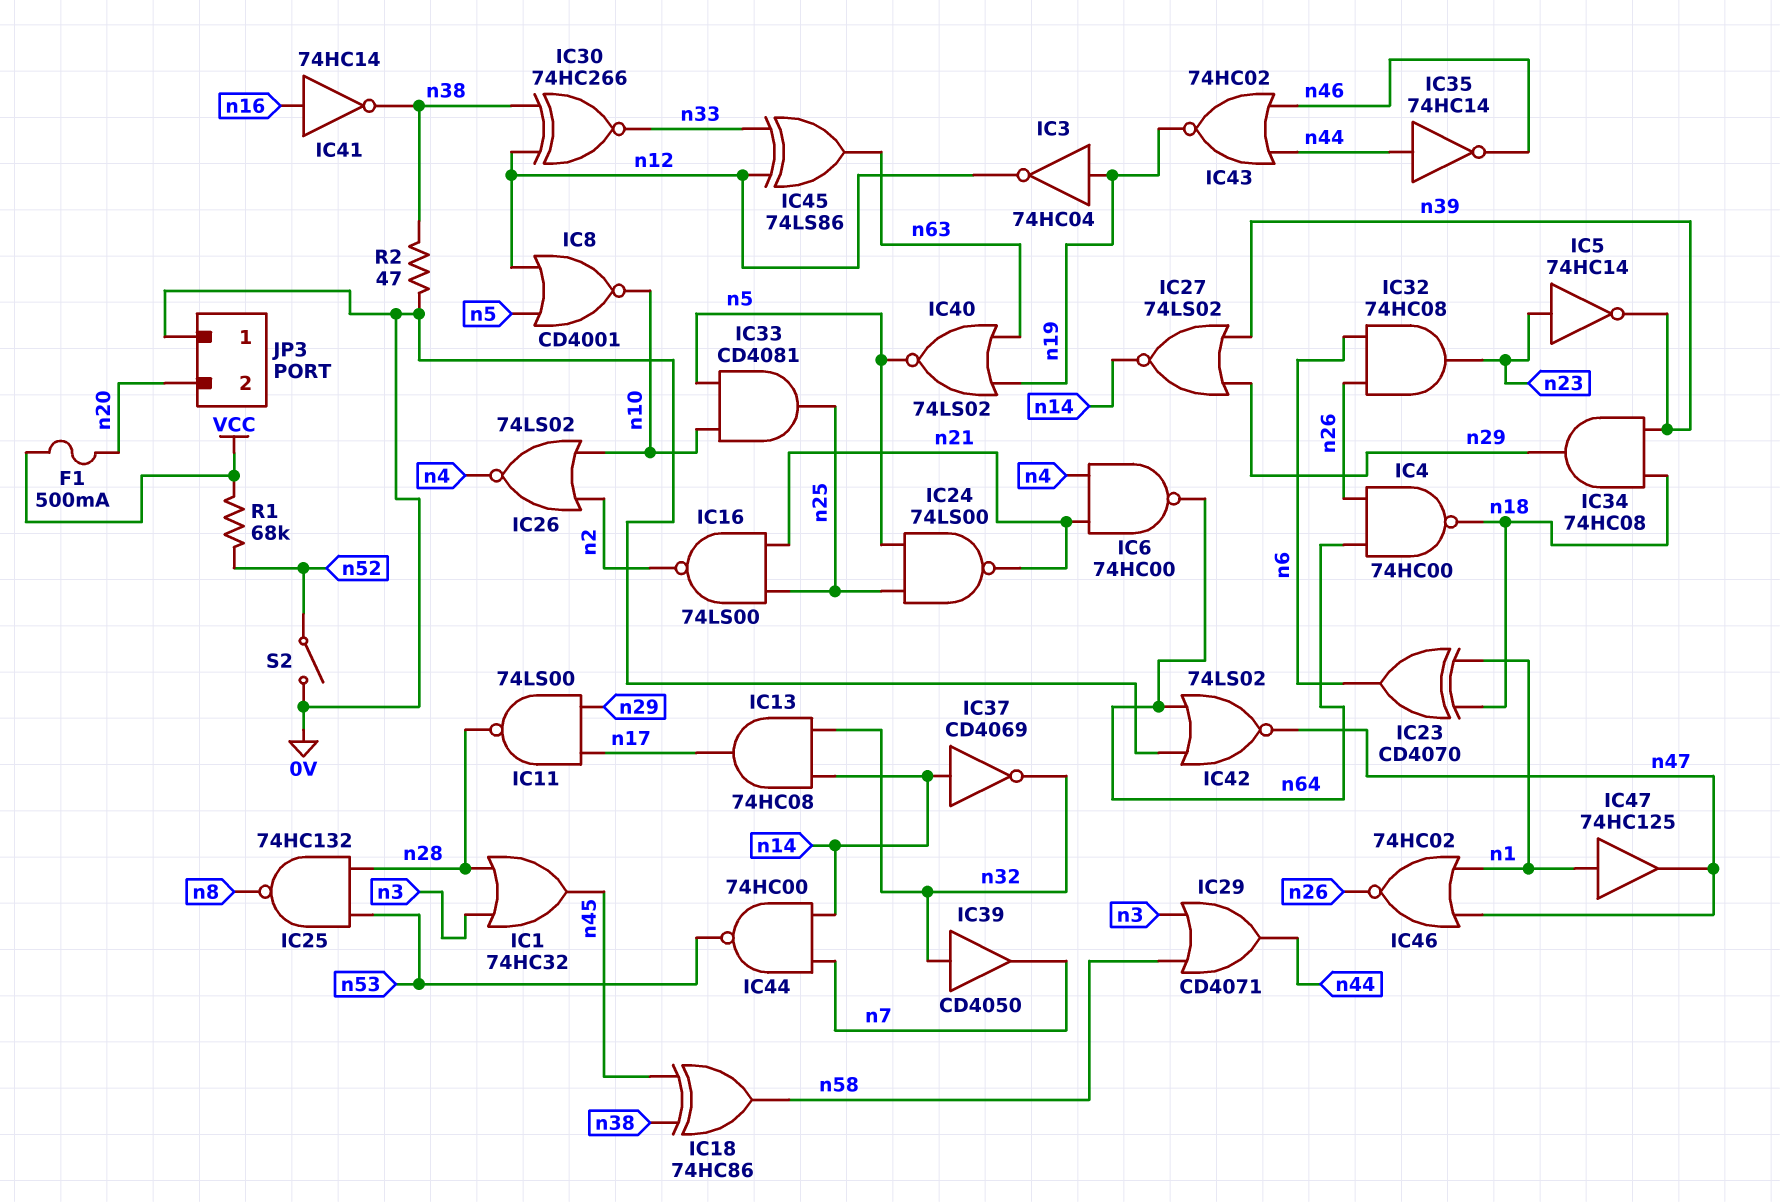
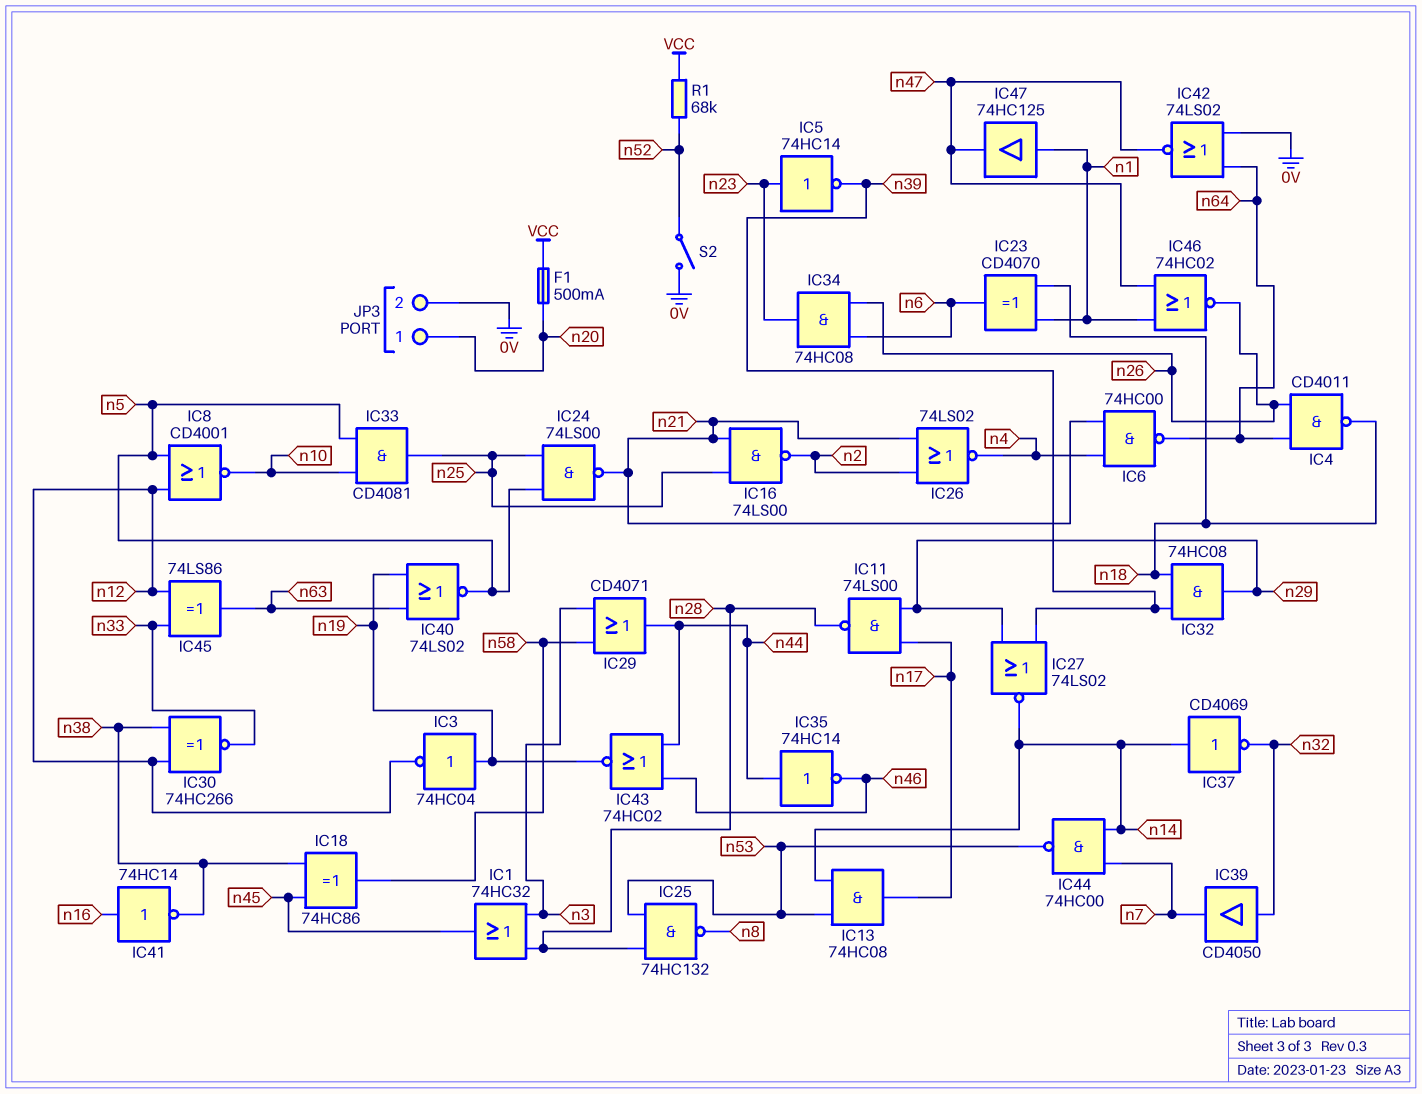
IC4: NAND 74HC00 (in n26, in n64, out n18) -> NAND CD4011 (in n26, in n64, out n18)
IC13: AND 74HC08 (in n14, in n32, out n17) -> AND 74HC08 (in n14, in n53, out n17)
IC26: NOR 74LS02 (in n2, in n10, out n4) -> NOR 74LS02 (in n2, in n21, out n4)
IC32: AND 74HC08 (in n6, in n26, out n23) -> AND 74HC08 (in n18, in n39, out n29)
IC34: AND 74HC08 (in n18, in n39, out n29) -> AND 74HC08 (in n6, in n26, out n23)
JP3 pin 1: 0V -> n20
JP3 pin 2: n20 -> 0V
R2: 47 (0V, n38) -> none

